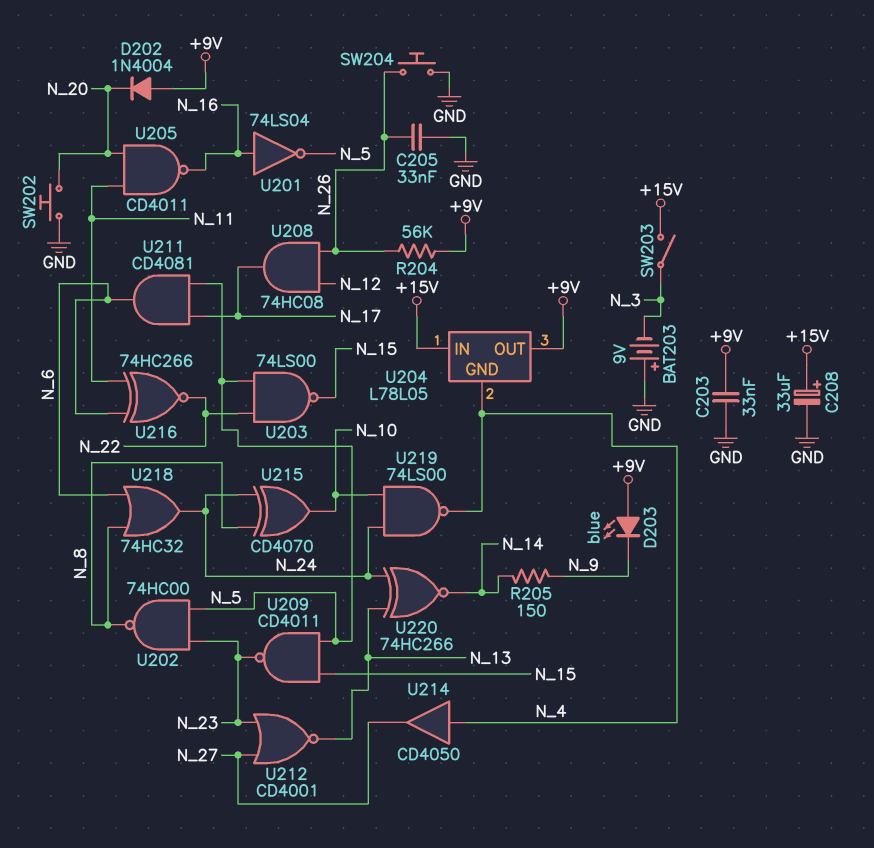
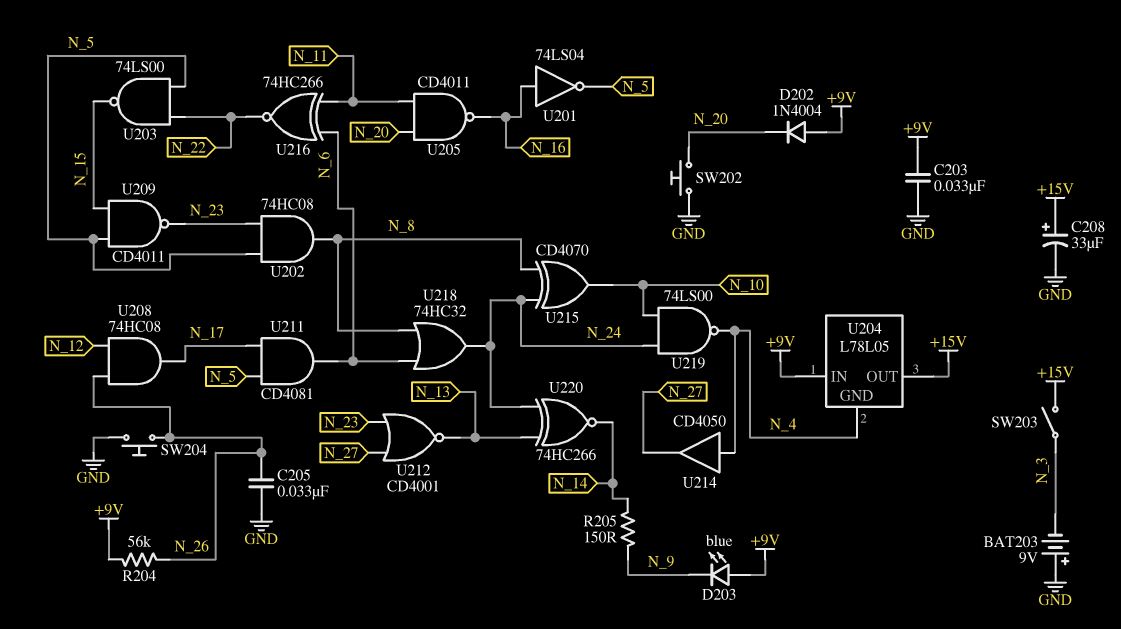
U202: NAND 74HC00 (in N_5, in N_23, out N_8) -> AND 74HC08 (in N_5, in N_23, out N_8)
U204 pin IN: +15V -> +9V
U204 pin OUT: +9V -> +15V

